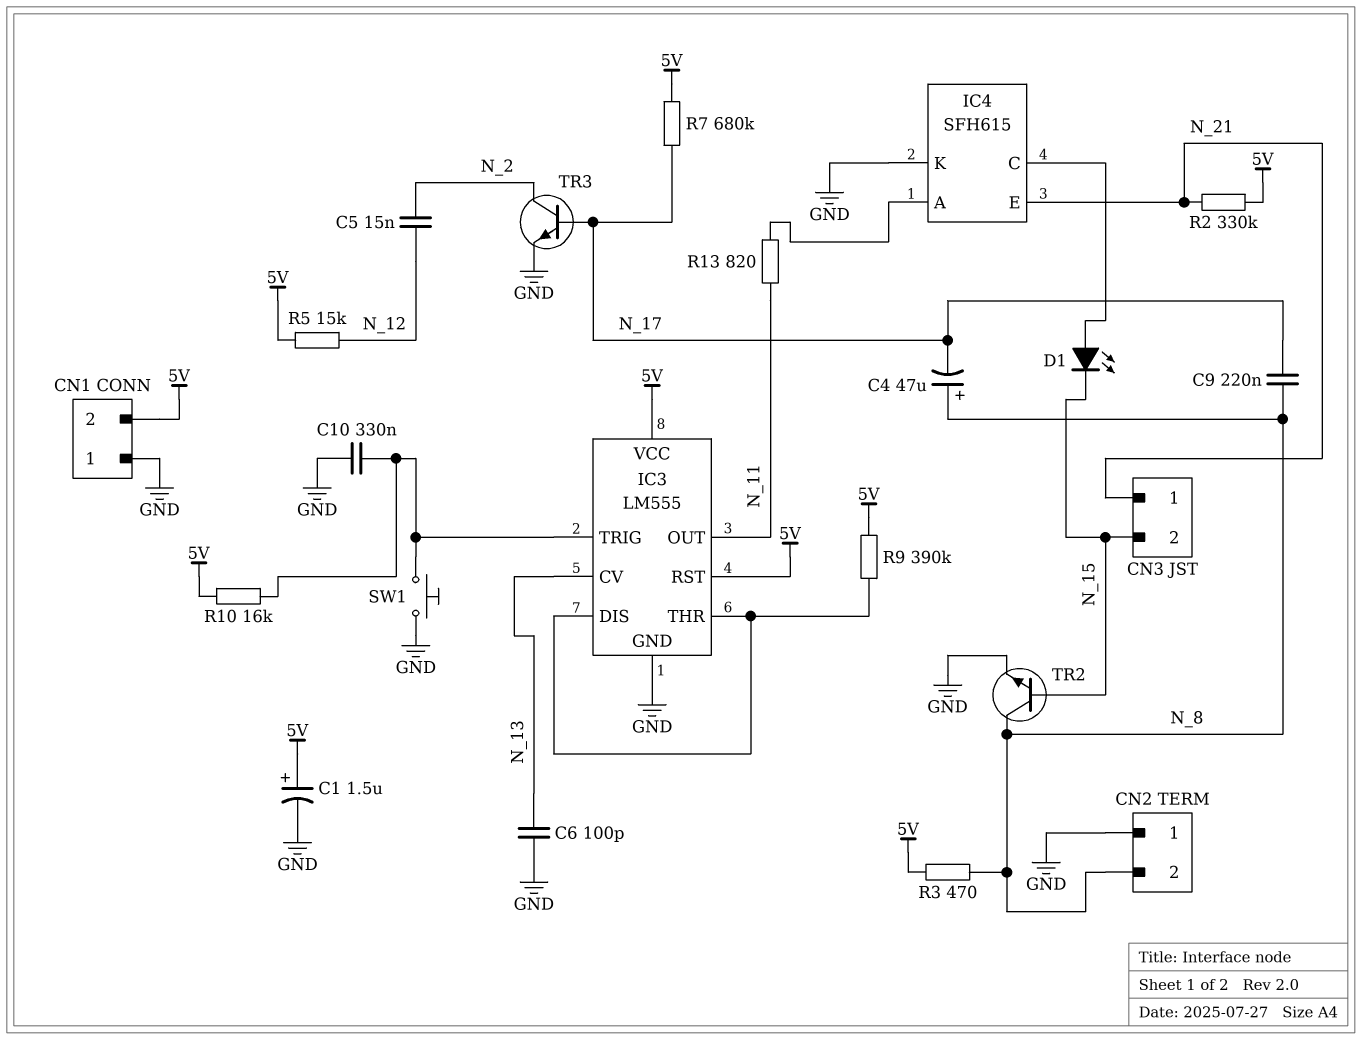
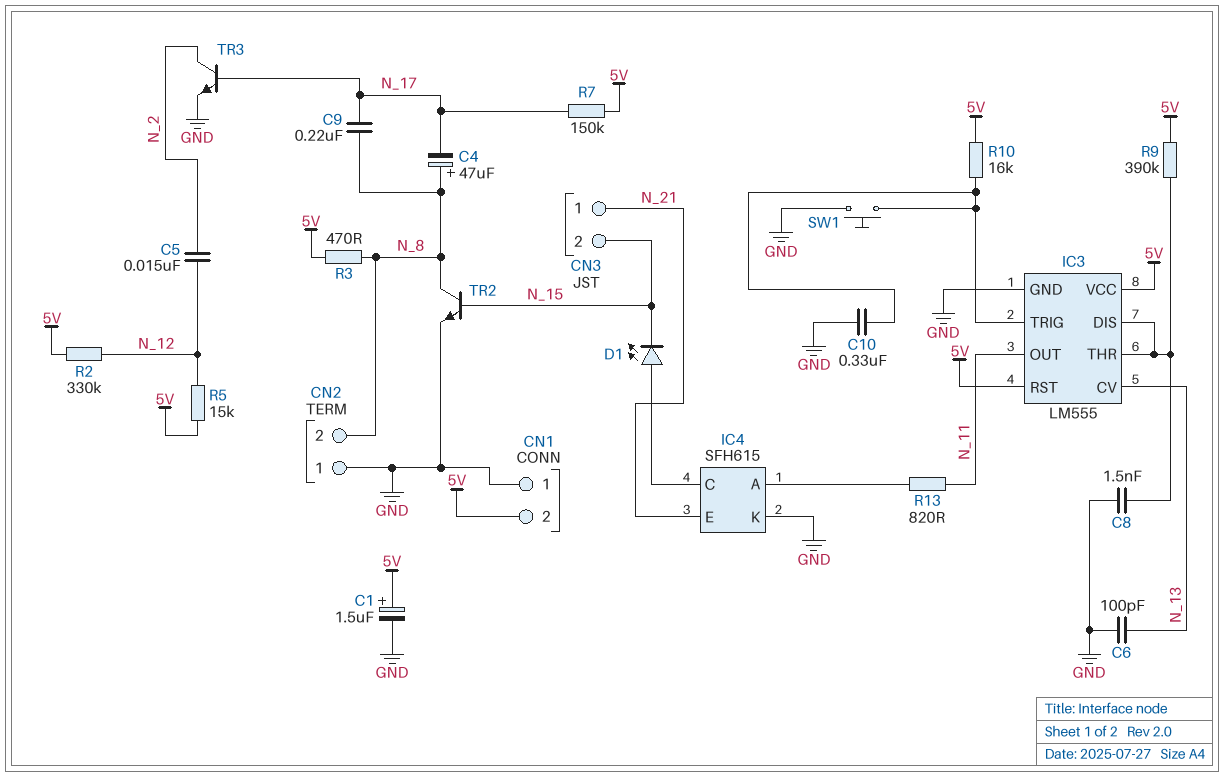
C8: none -> 1.5nF (GND, IC3/DIS)
R2: 330k (5V, N_21) -> 330k (5V, N_12)
R7: 680k (5V, N_17) -> 150k (5V, N_17)

